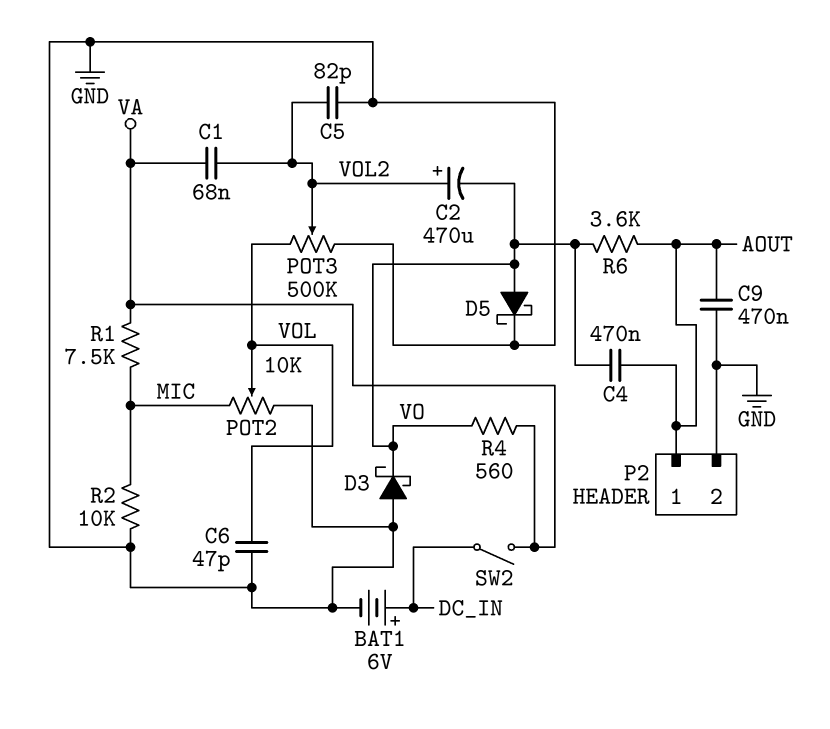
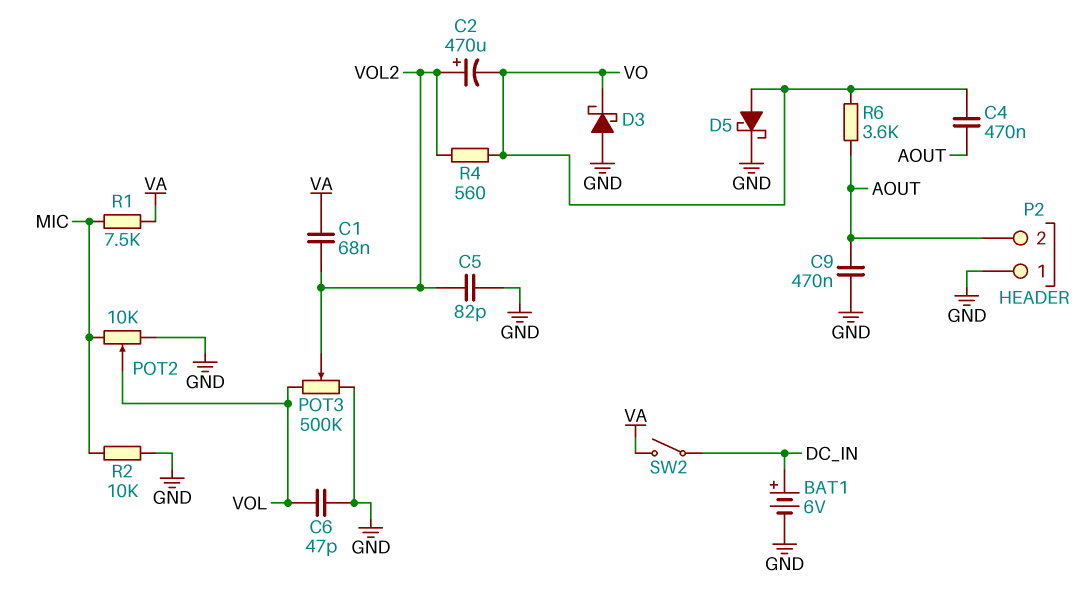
P2 pin 1: AOUT -> GND
P2 pin 2: GND -> AOUT
R4: 560 (VA, VO) -> 560 (VO, VOL2)

